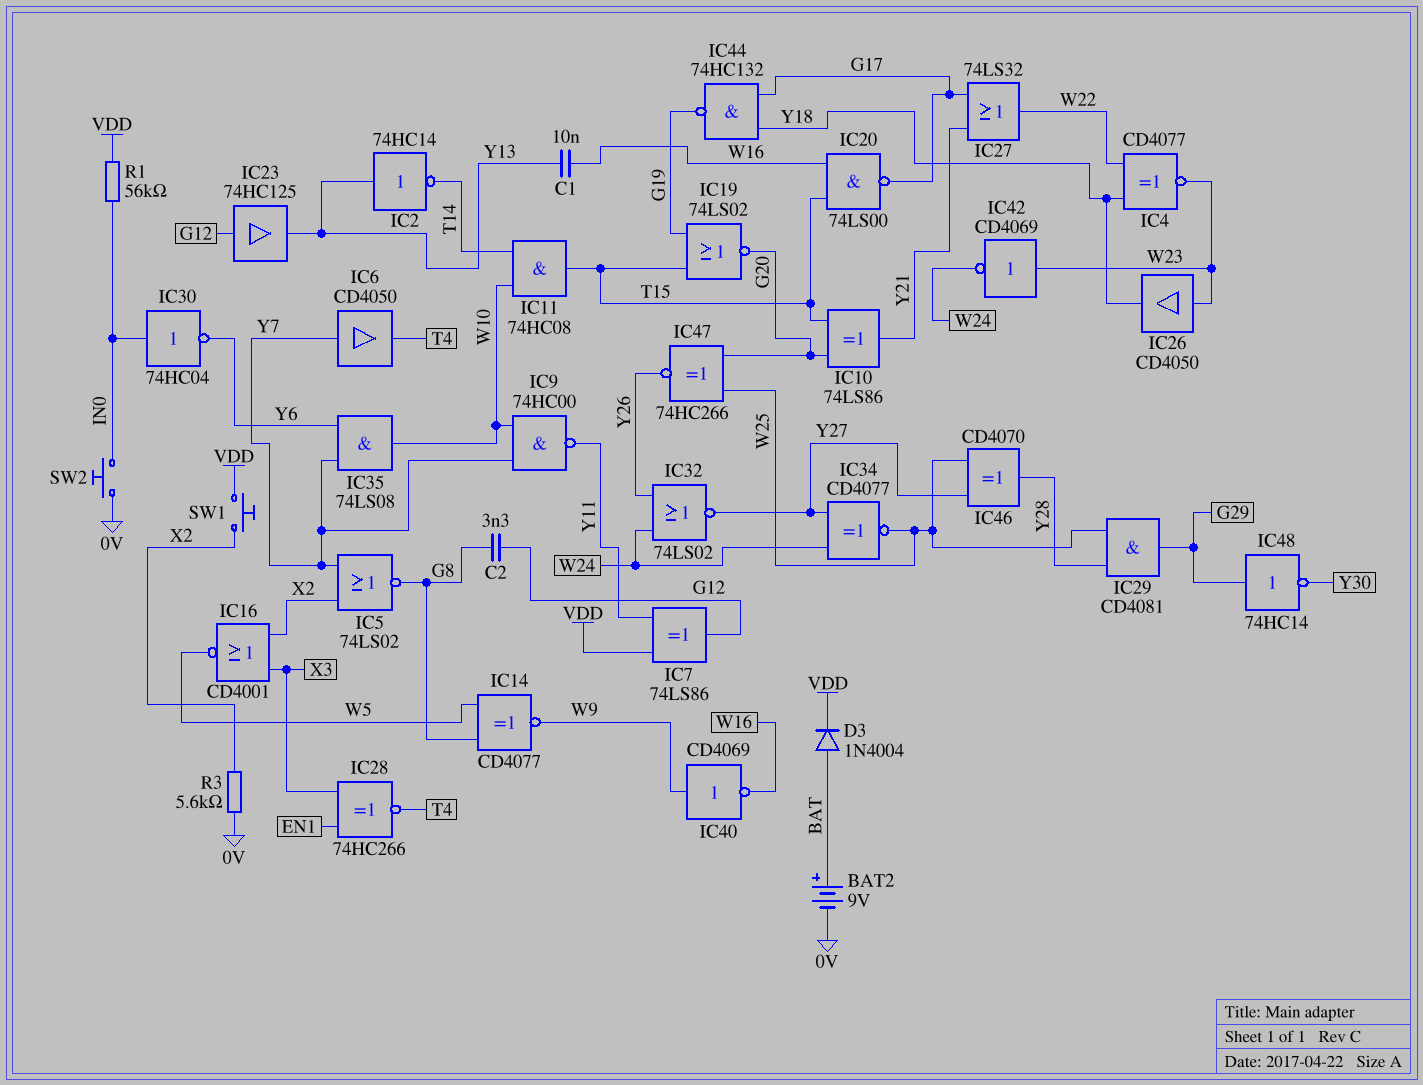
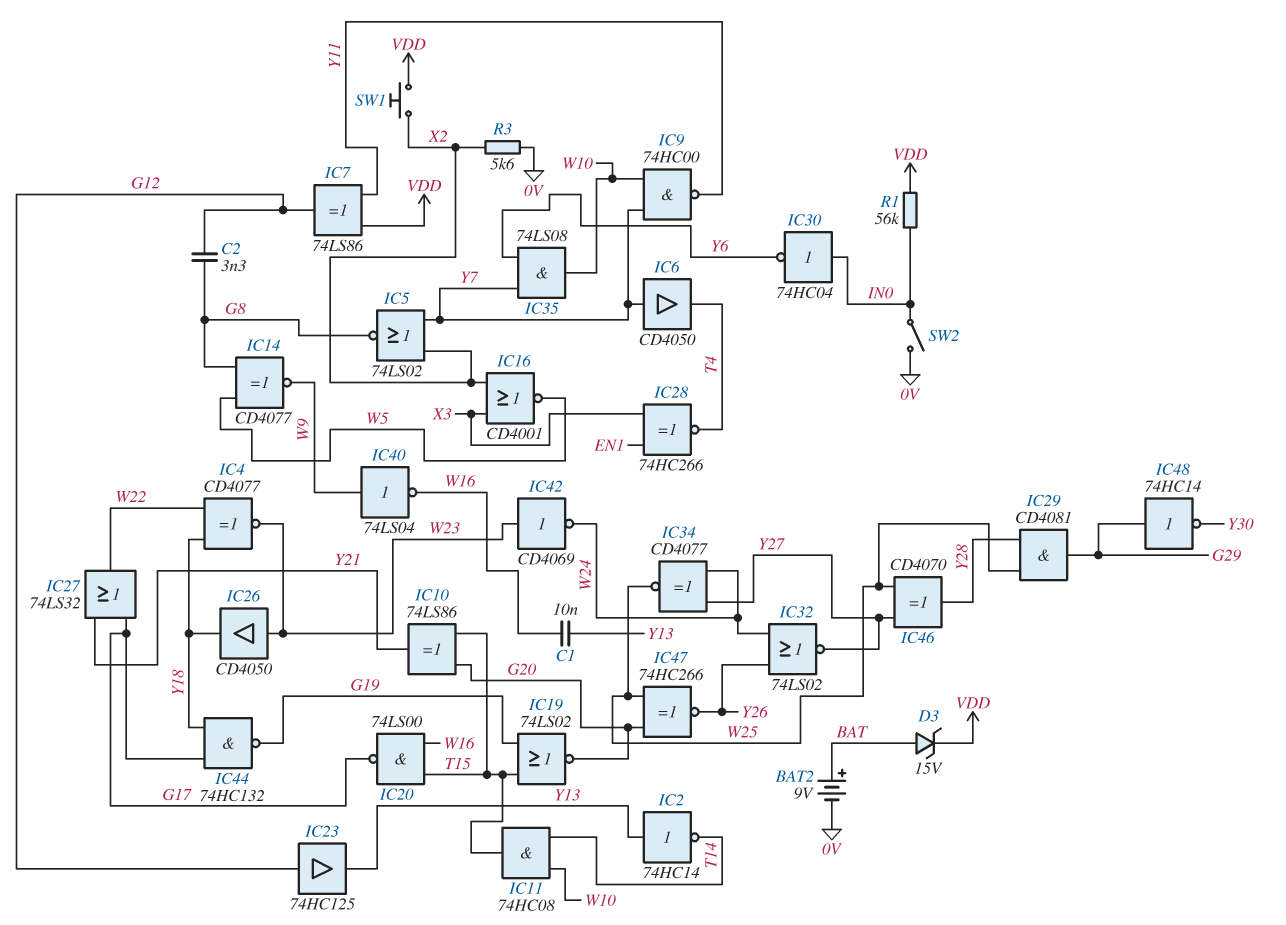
D3: diode 1N4004 (A BAT, K VDD) -> zener 15V (A BAT, K VDD)
IC40: NOT CD4069 (in W9, out W16) -> NOT 74LS04 (in W9, out W16)
SW2: button (0V, IN0) -> switch (0V, IN0)

